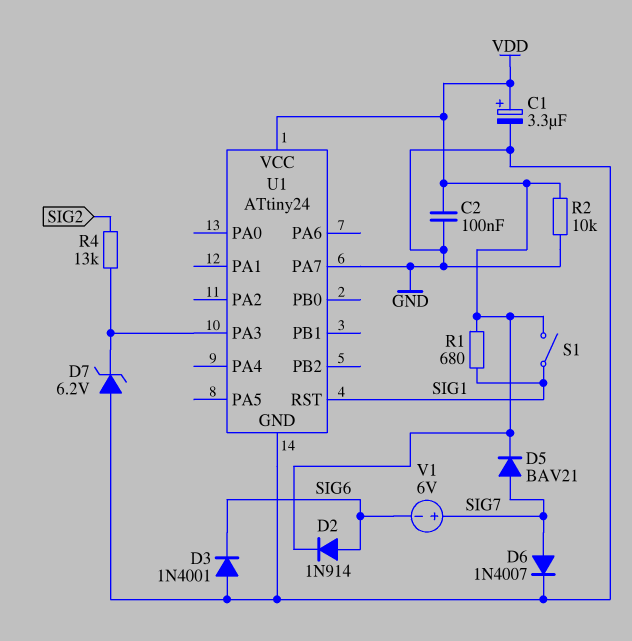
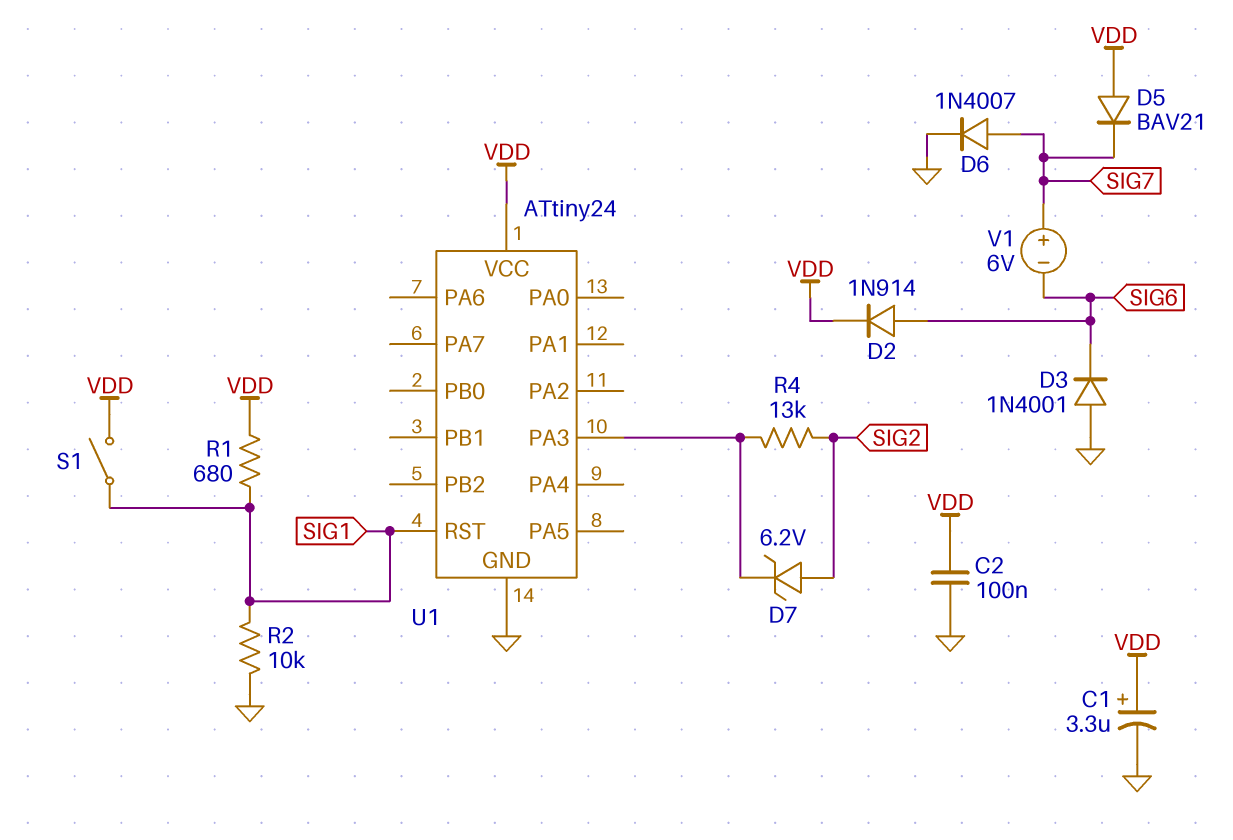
D5: diode BAV21 (A SIG7, K VDD) -> diode BAV21 (A VDD, K SIG7)
D7: zener 6.2V (A GND, K U1/PA3) -> zener 6.2V (A SIG2, K U1/PA3)
R2: 10k (GND, VDD) -> 10k (GND, SIG1)
U1 pin PA7: GND -> none

